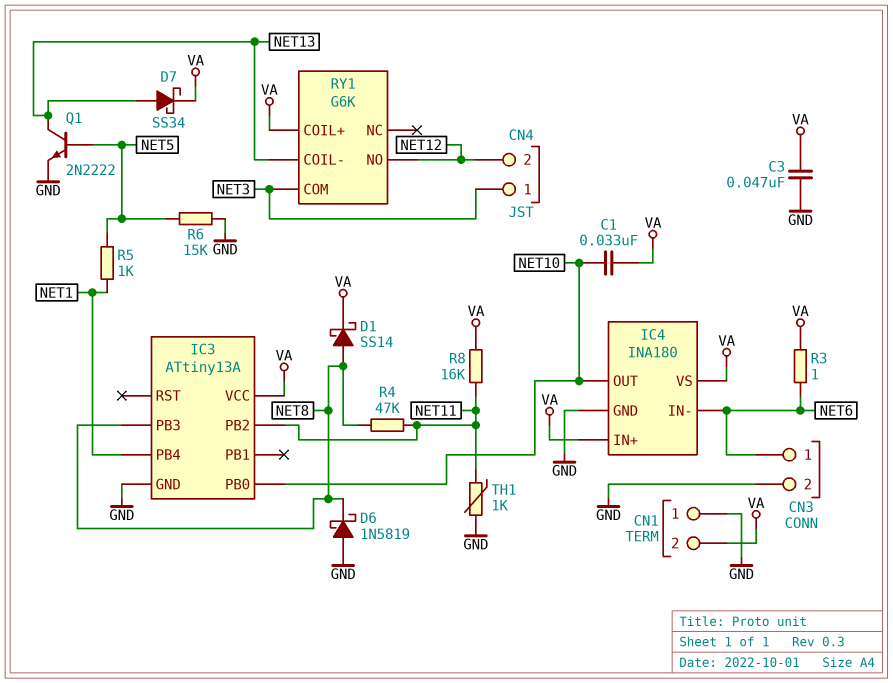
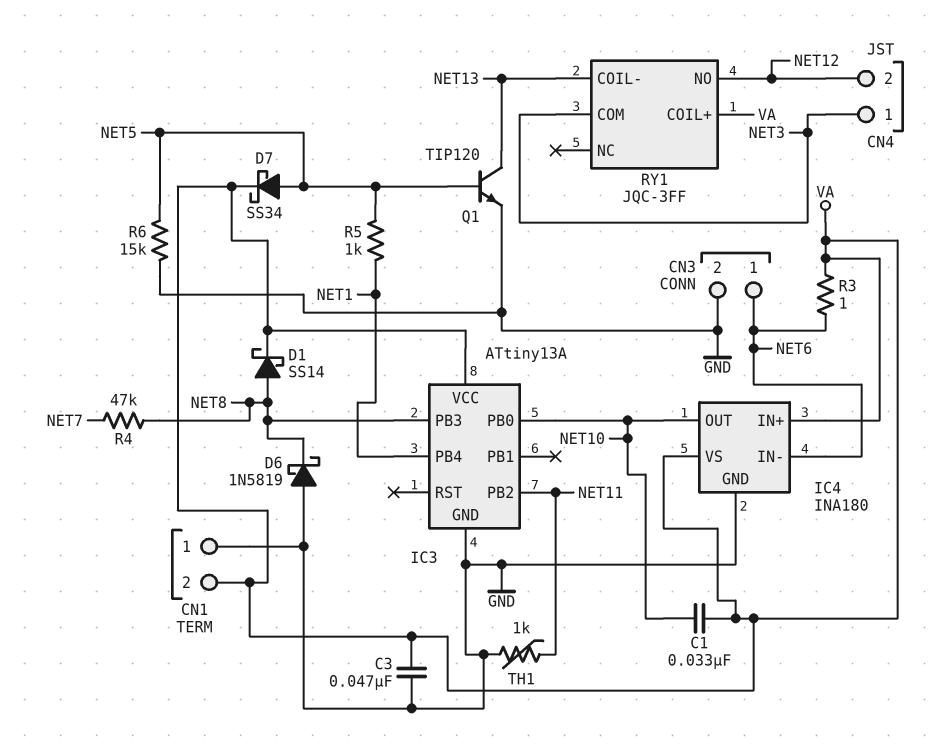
D7: schottky SS34 (A NET13, K VA) -> schottky SS34 (A NET5, K VA)
Q1: NPN 2N2222 (B NET5, C NET13, E GND) -> NPN TIP120 (B NET5, C NET13, E GND)
R4: 47k (NET8, NET11) -> 47k (NET7, NET8)
R8: 16k (NET11, VA) -> none
RY1: G6K -> JQC-3FF

